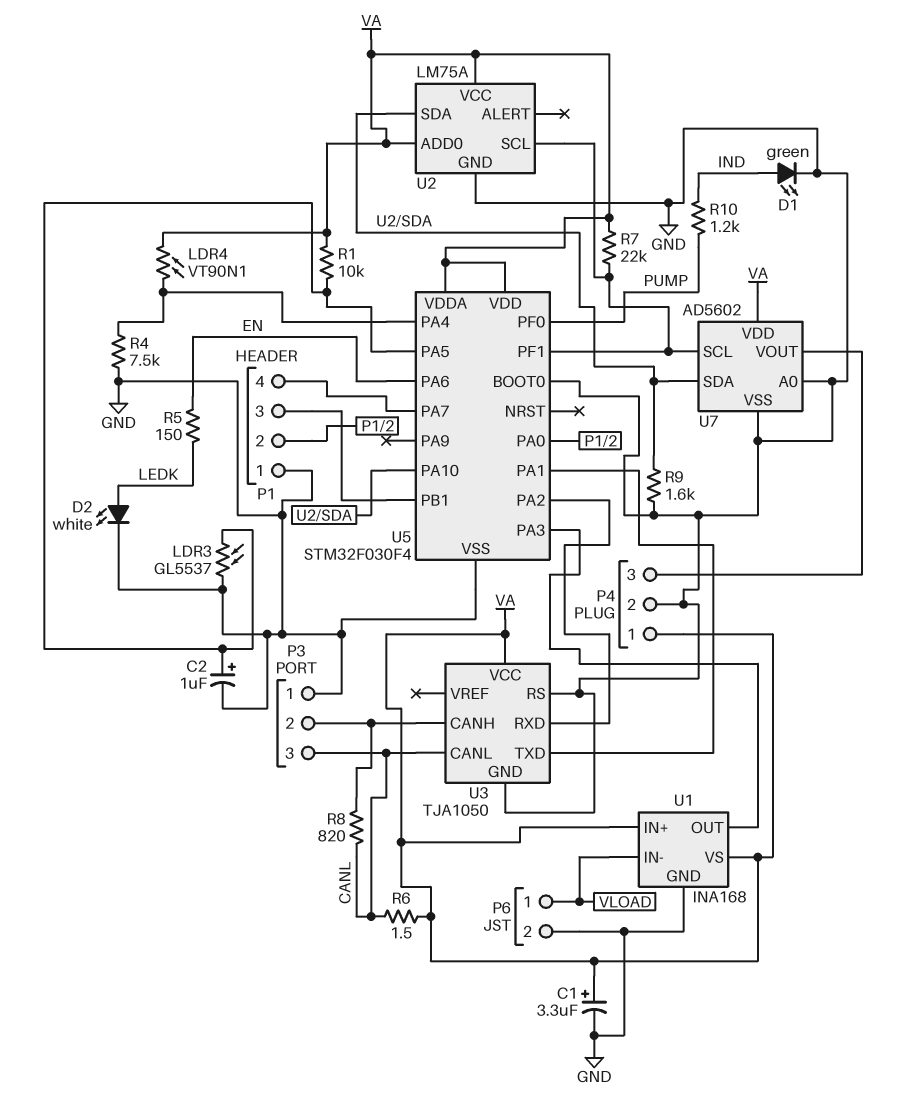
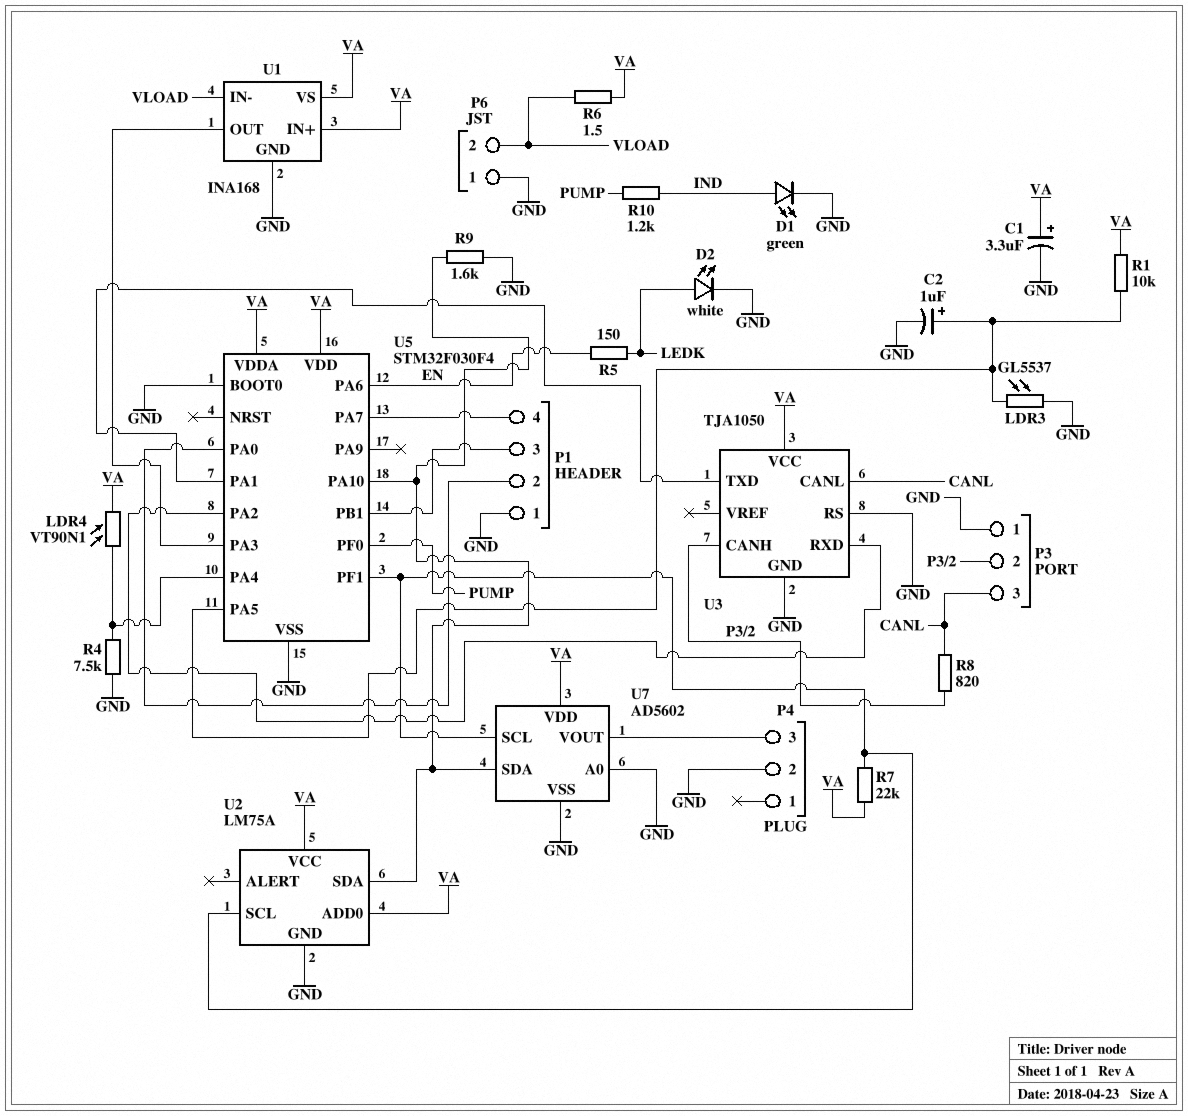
P4 pin 1: VA -> none
P6 pin 1: VLOAD -> GND
P6 pin 2: GND -> VLOAD
R6: 1.5 (CANL, VA) -> 1.5 (VA, VLOAD)

